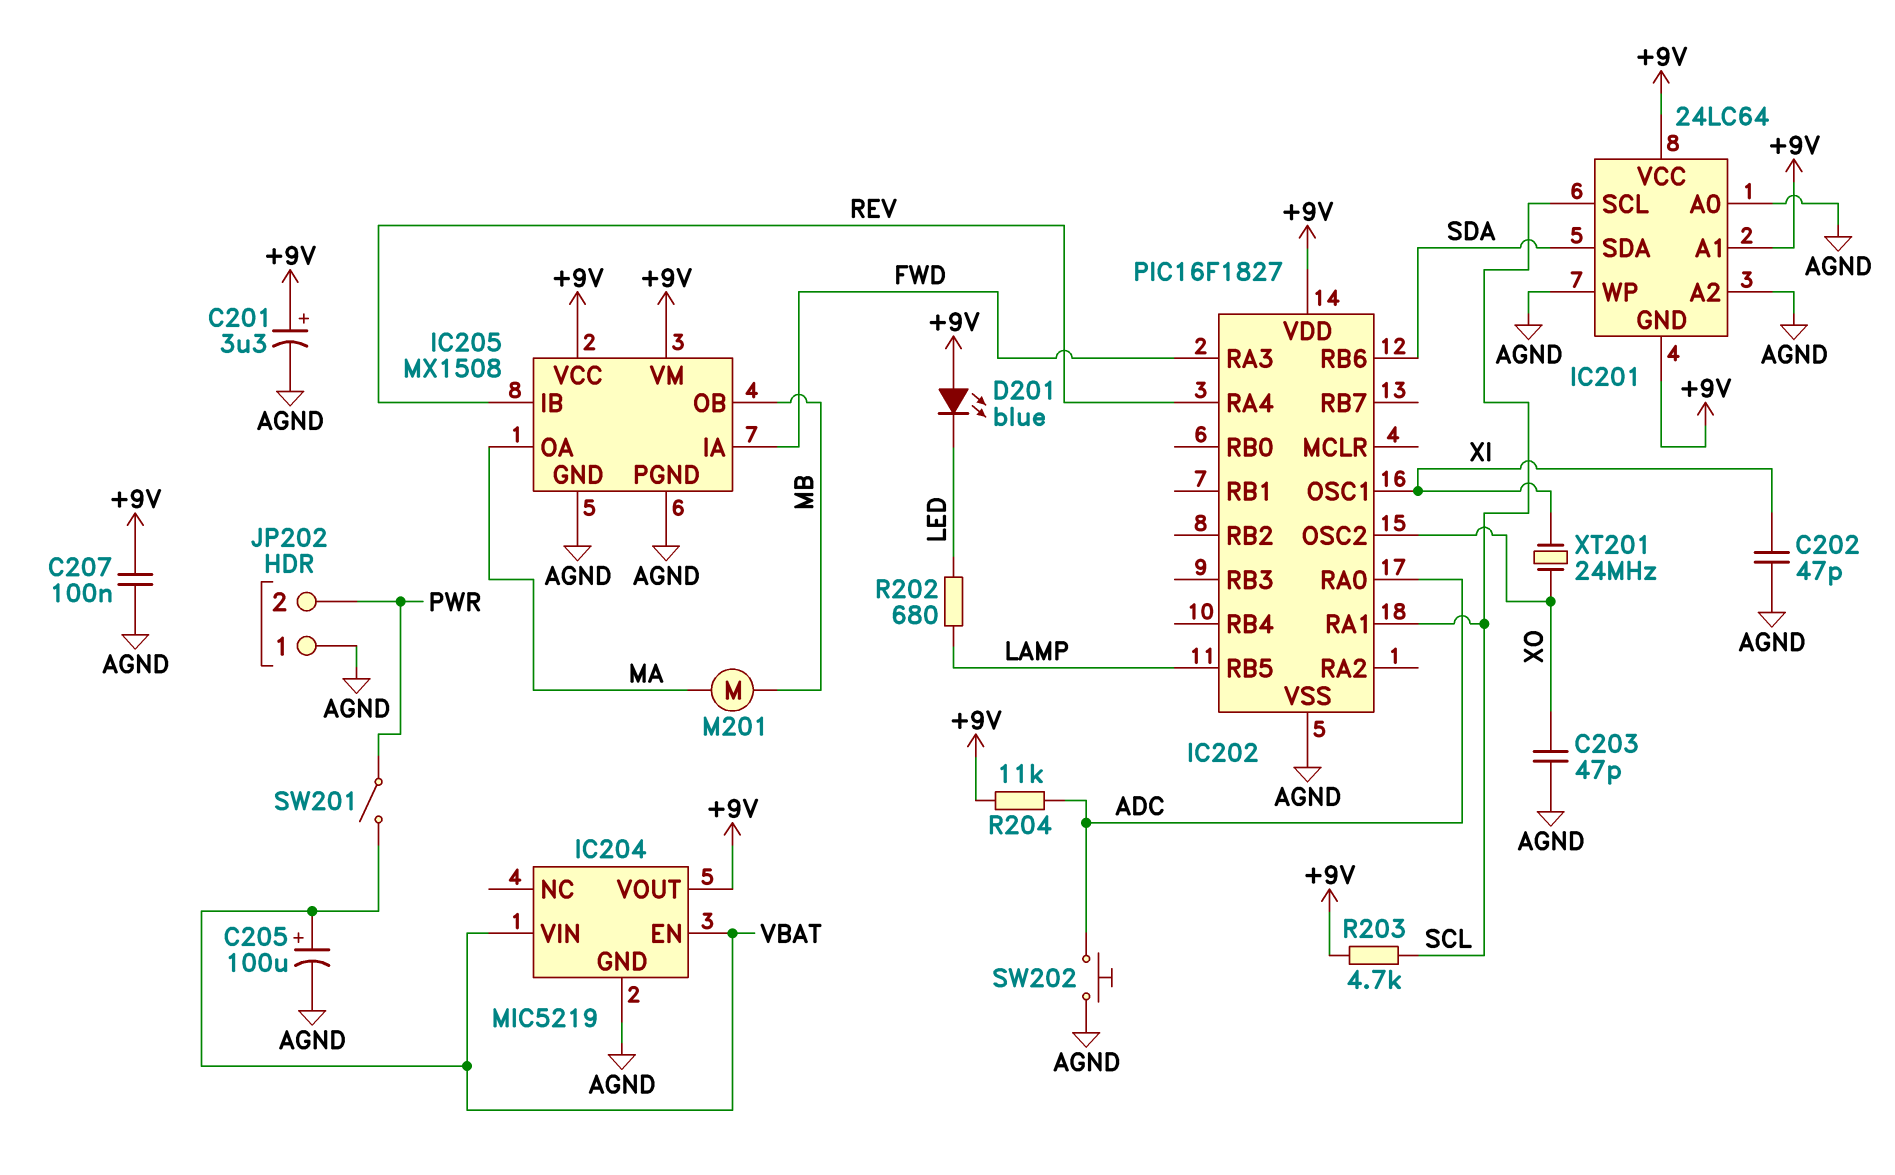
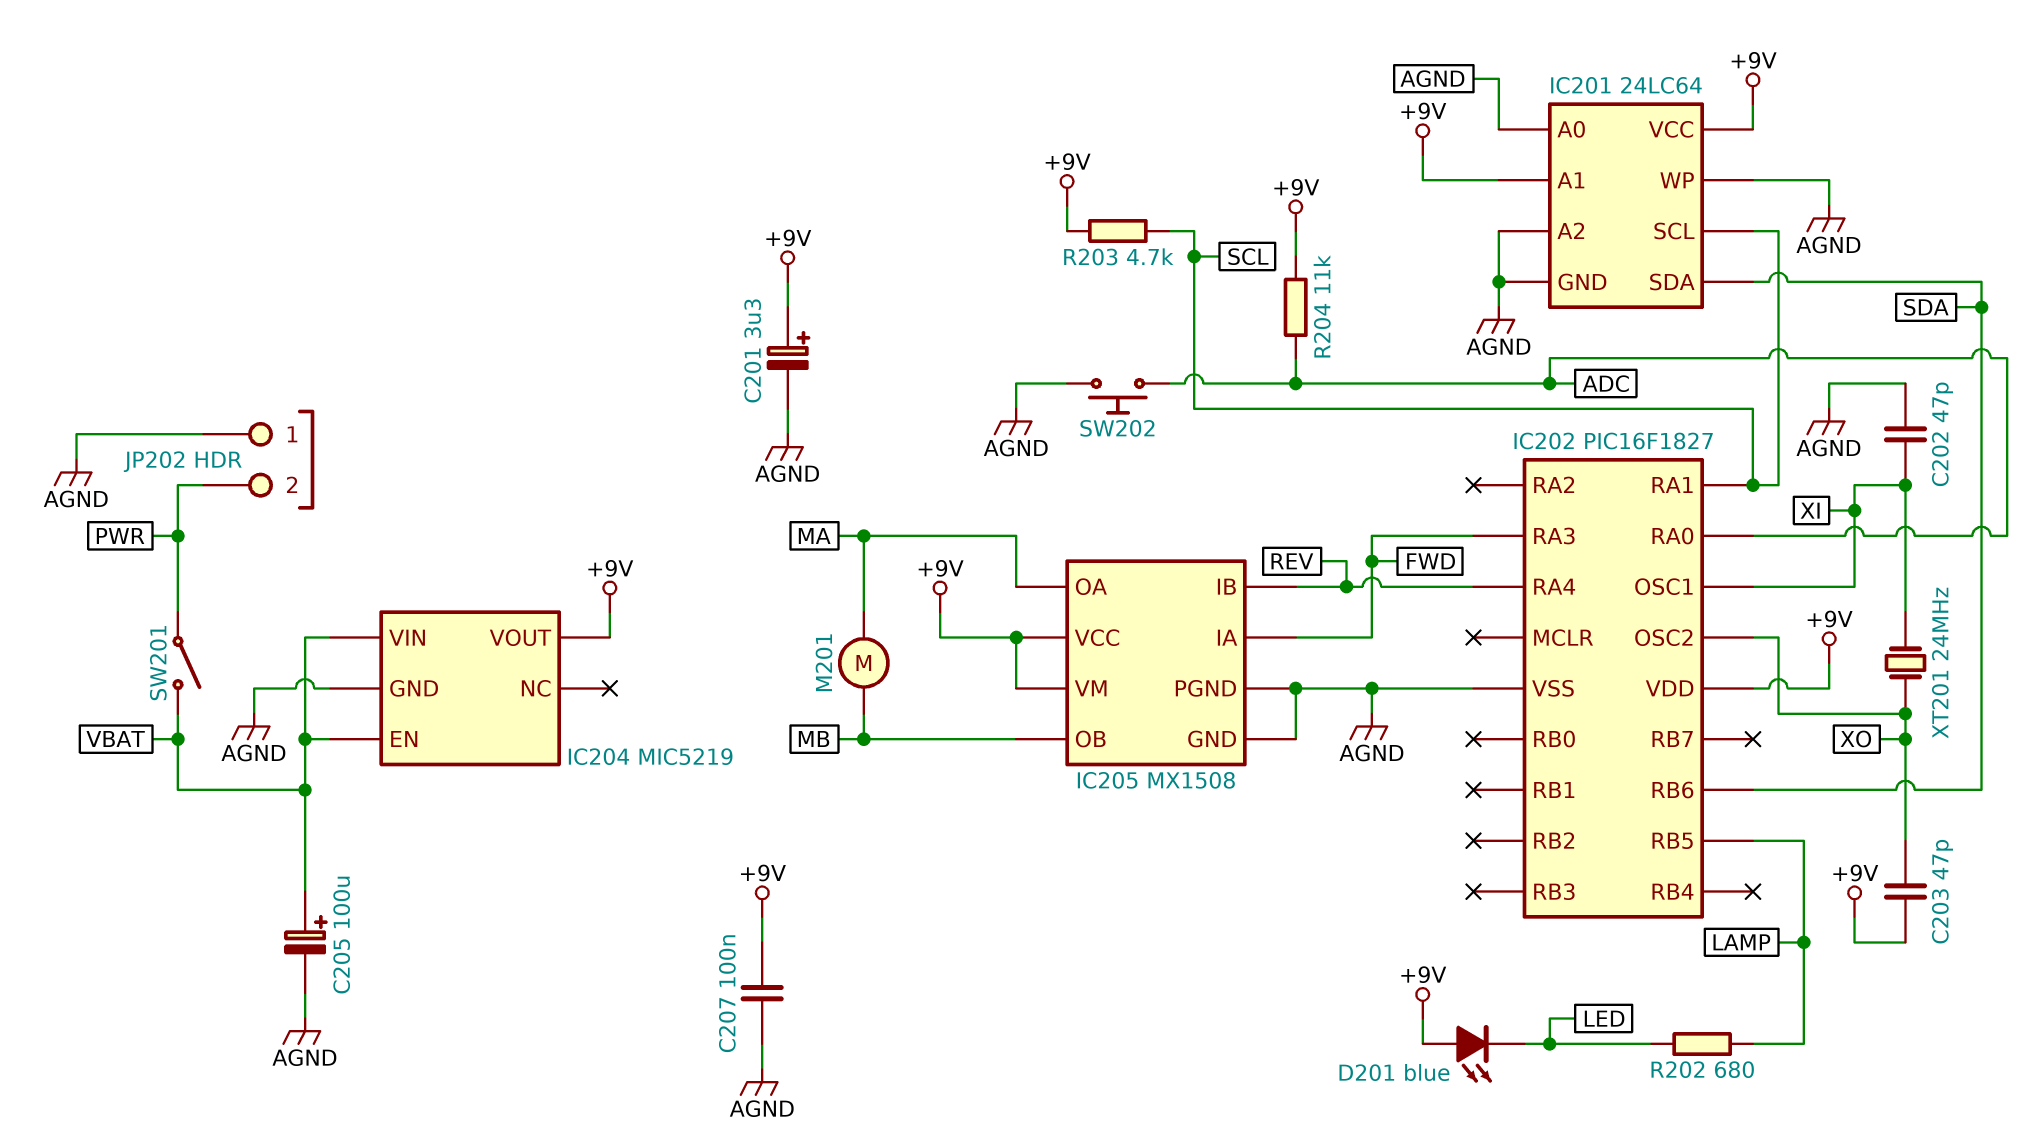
C203: 47pF (AGND, XO) -> 47pF (+9V, XO)
IC201 pin GND: +9V -> AGND

